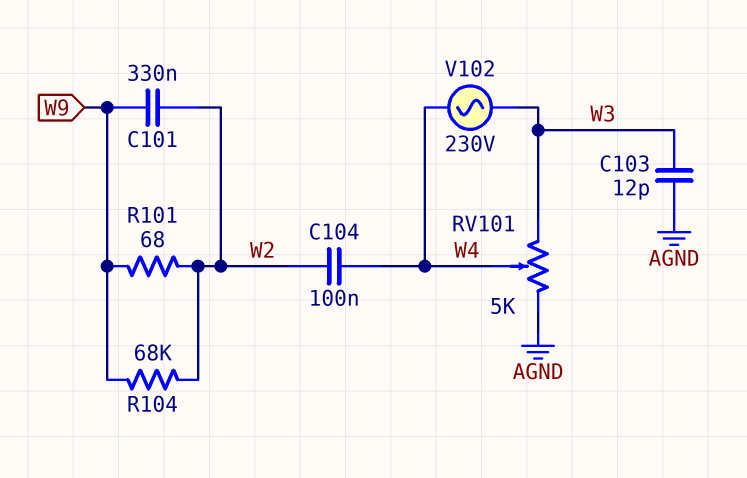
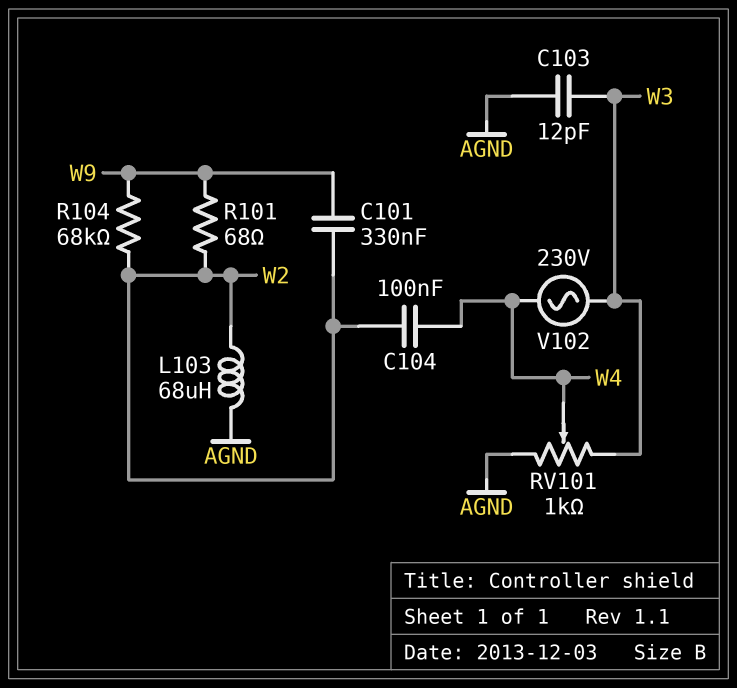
L103: none -> 68uH (AGND, W2)
RV101: 5k (AGND, W3, wiper W4) -> 1k (AGND, W3, wiper W4)

